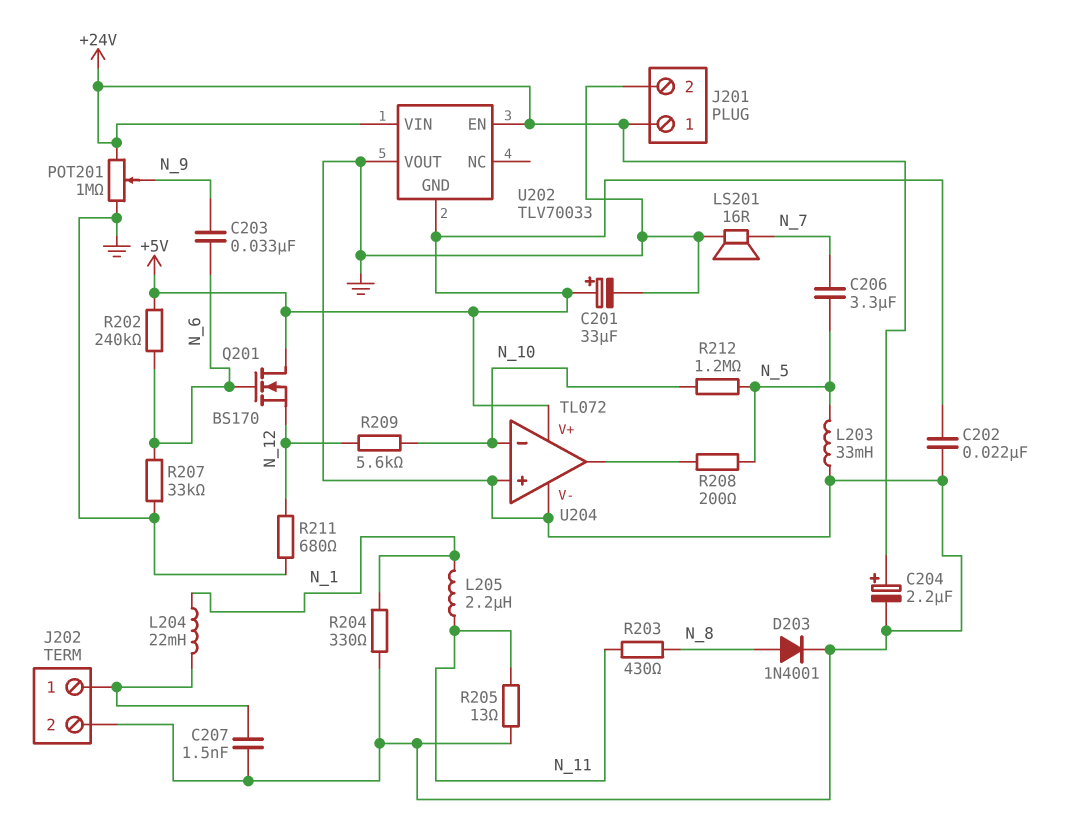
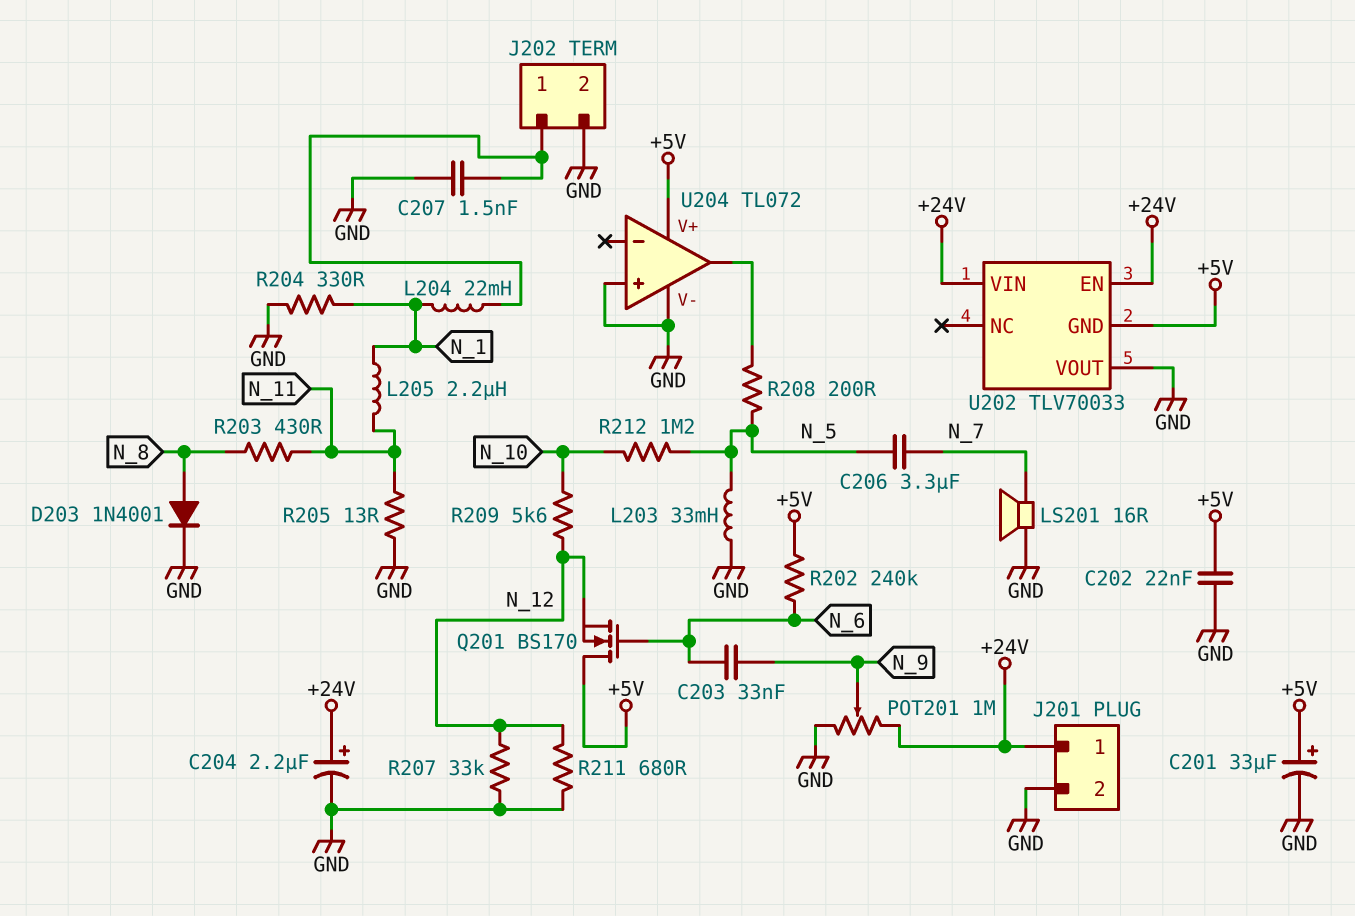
R207: 33k (GND, N_6) -> 33k (GND, N_12)
U204 pin in-: N_10 -> none

